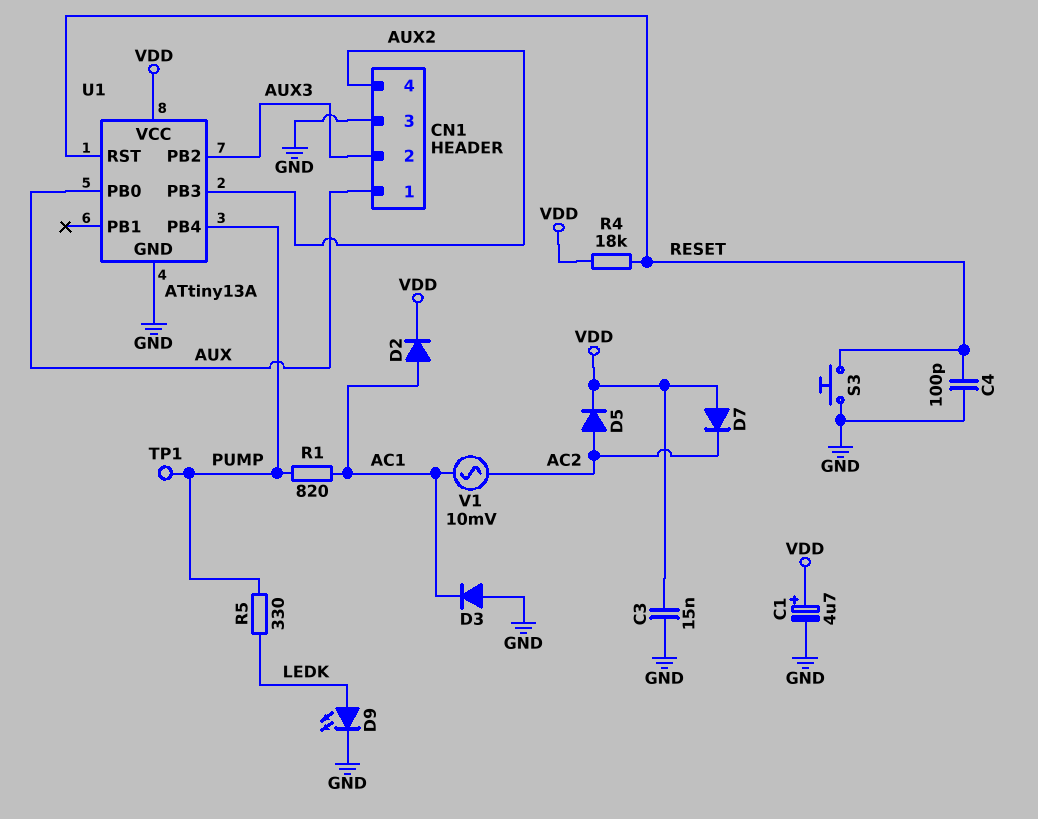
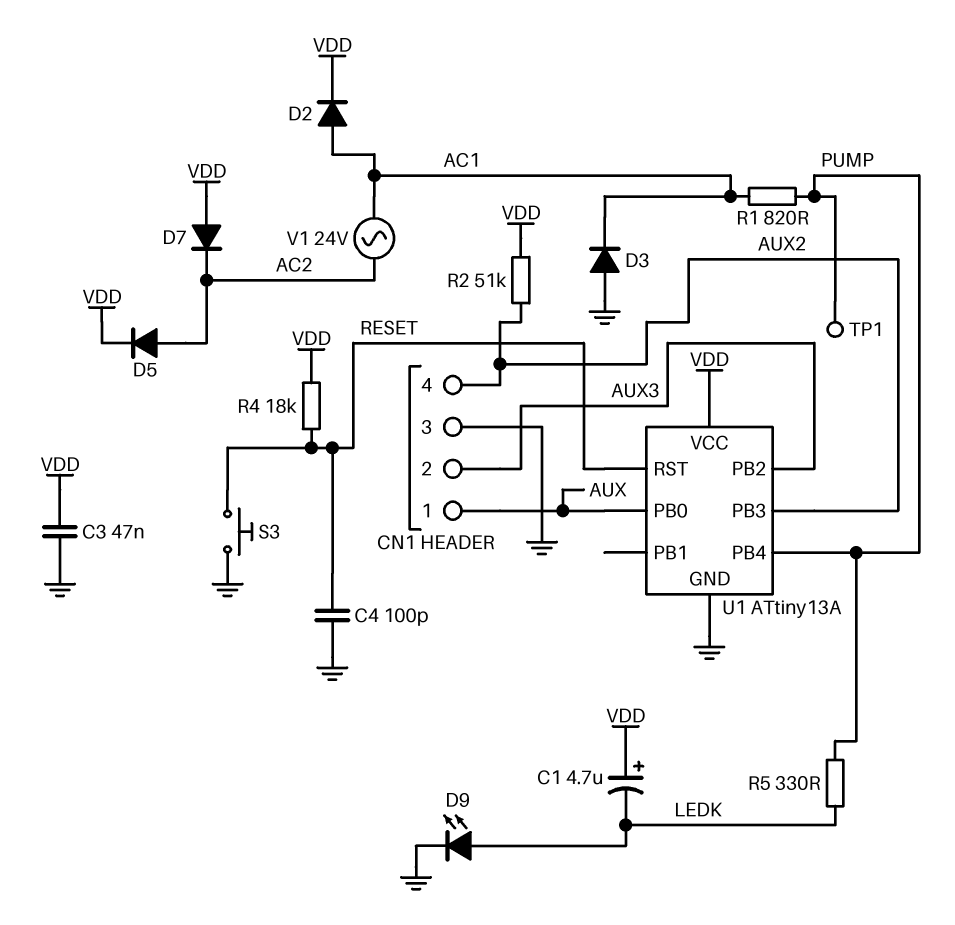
C1: 4.7uF (plus VDD, minus GND) -> 4.7uF (plus VDD, minus LEDK)
C3: 15nF (GND, VDD) -> 47nF (GND, VDD)
R2: none -> 51k (AUX2, VDD)
V1: AC 10mV (AC1, AC2) -> AC 24V (AC1, AC2)

